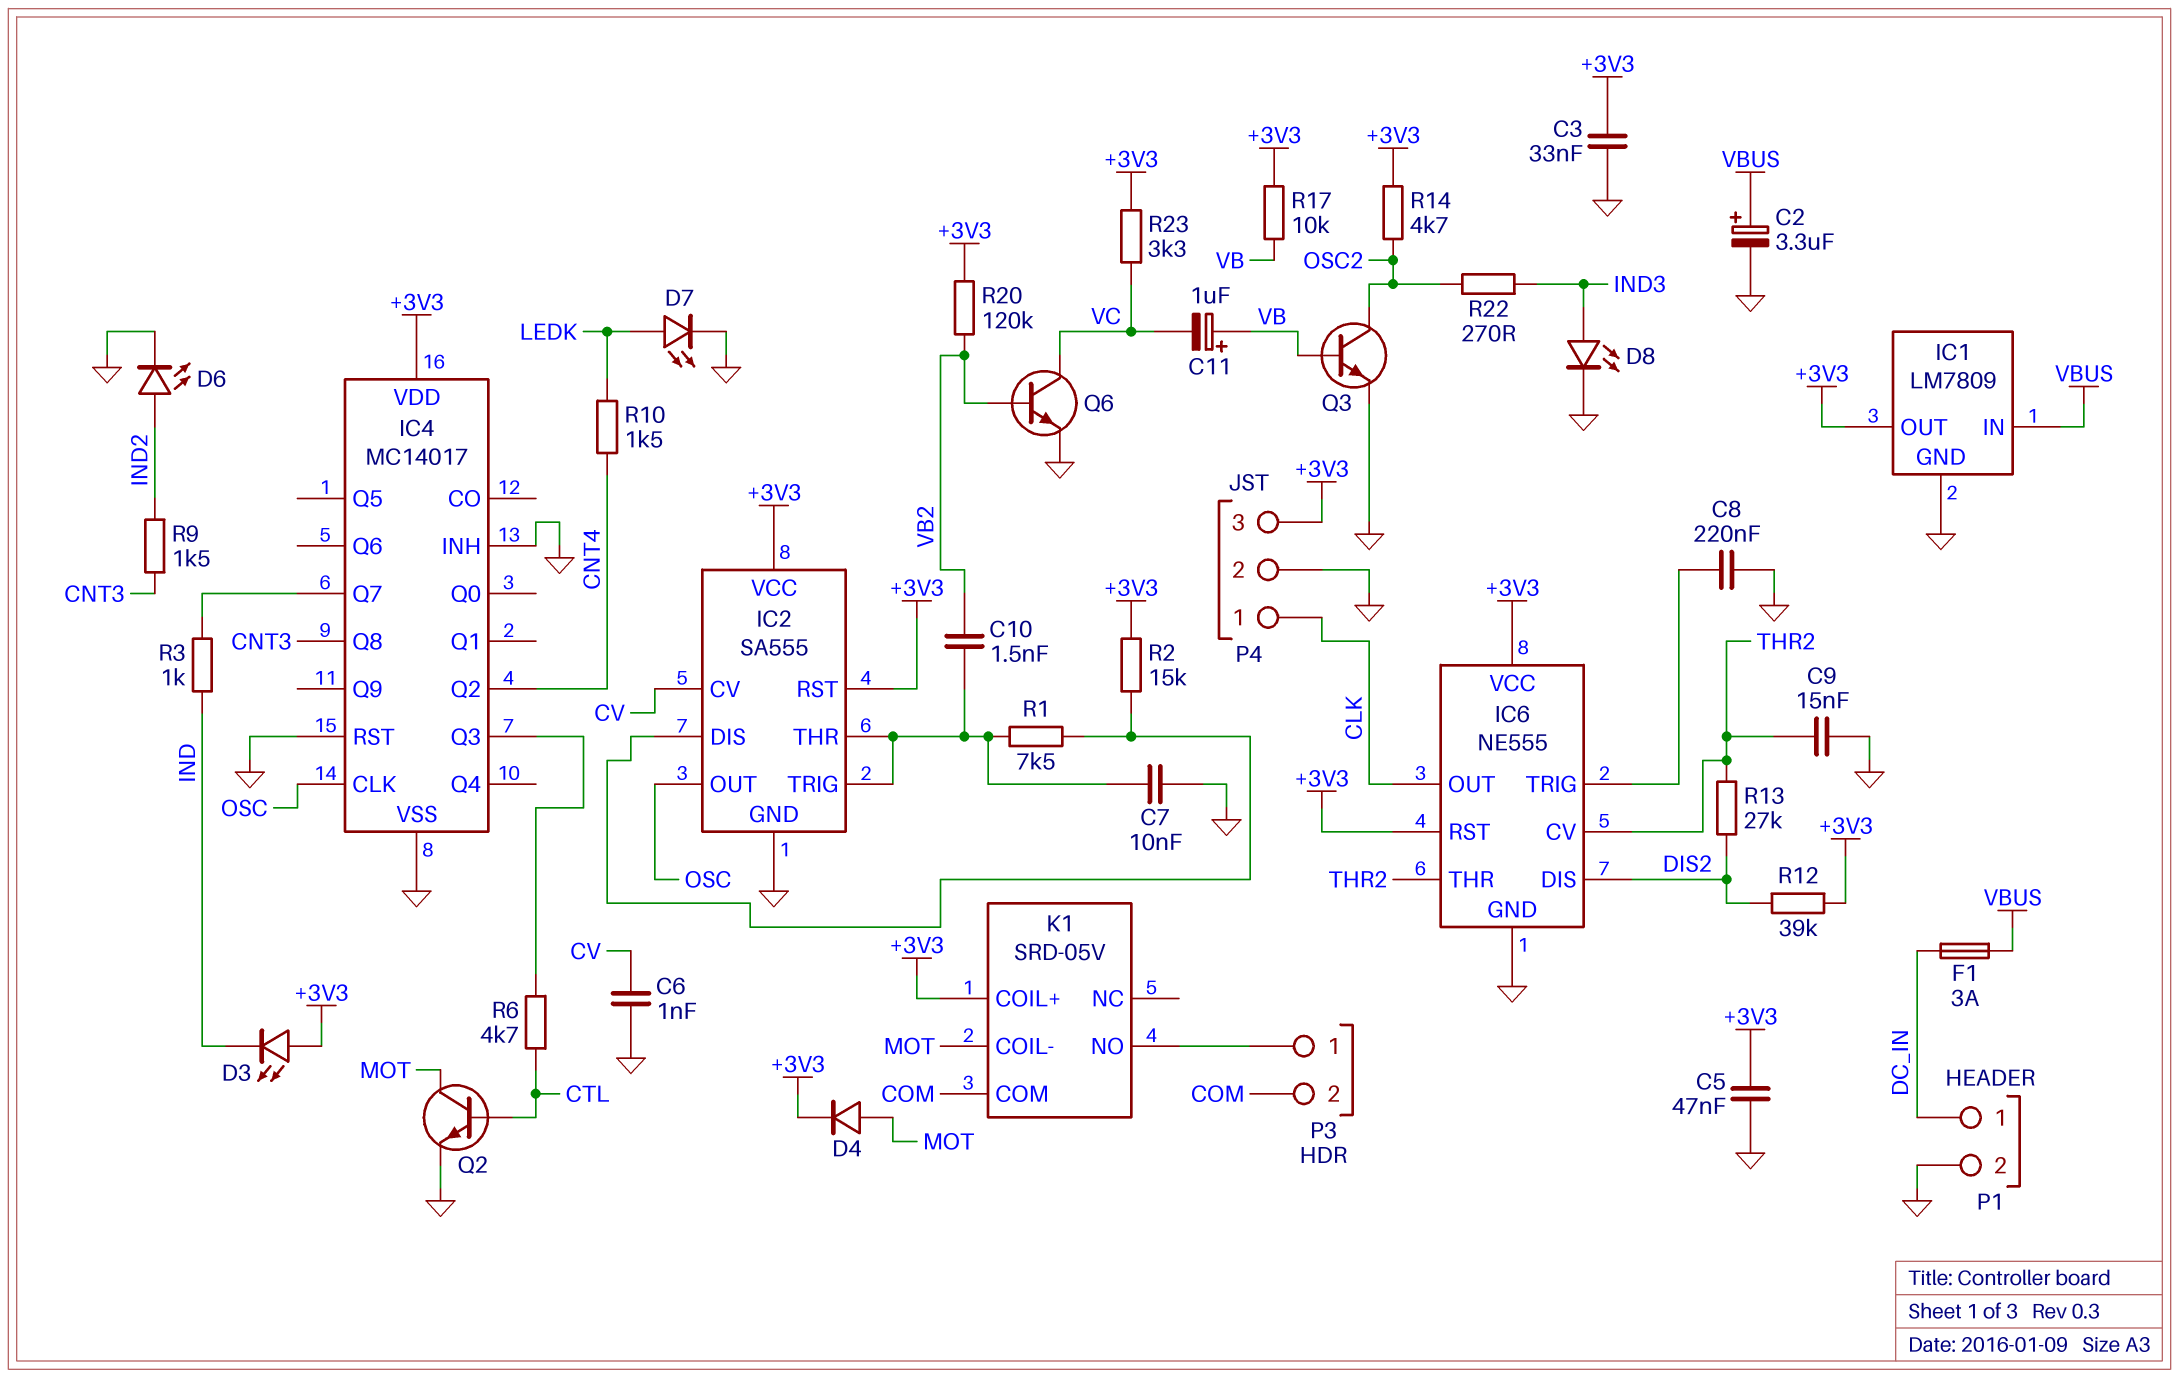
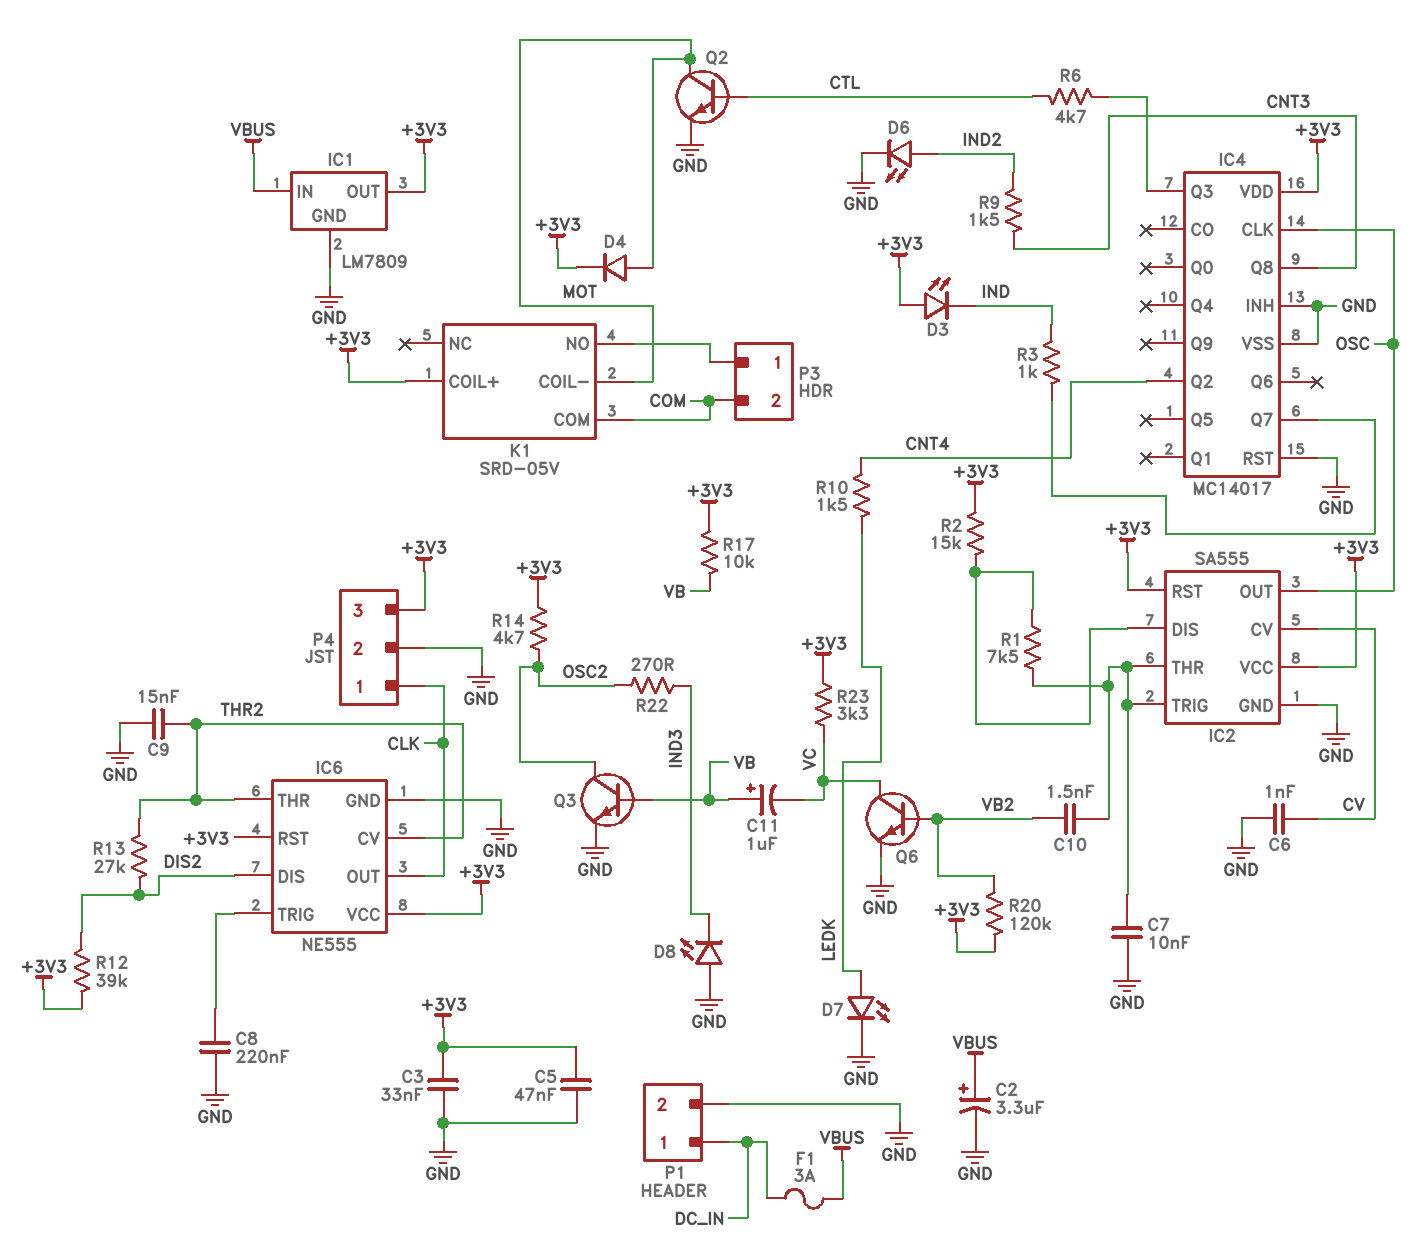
D8: LED (A IND3, K GND) -> LED (A GND, K IND3)

